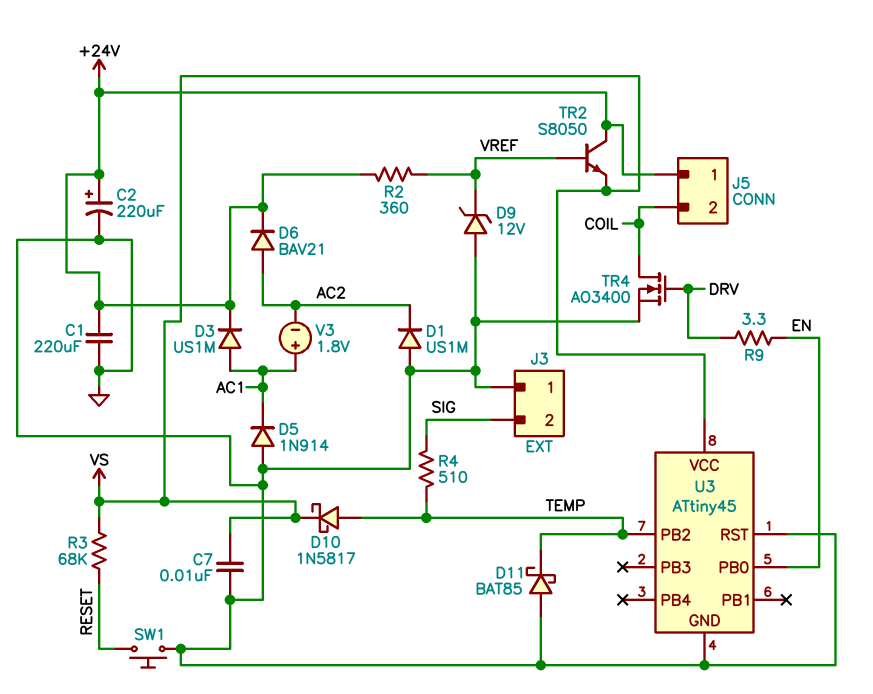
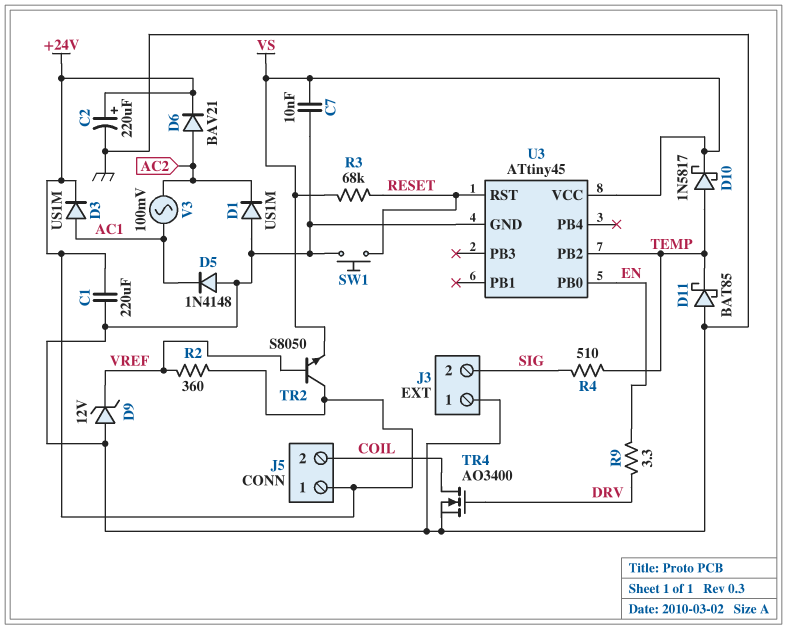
D5: diode 1N914 (A GND, K AC1) -> diode 1N4148 (A GND, K AC1)
U3 pin RST: GND -> RESET
V3: 1.8V (plus AC1, minus AC2) -> AC 100mV (AC1, AC2)

